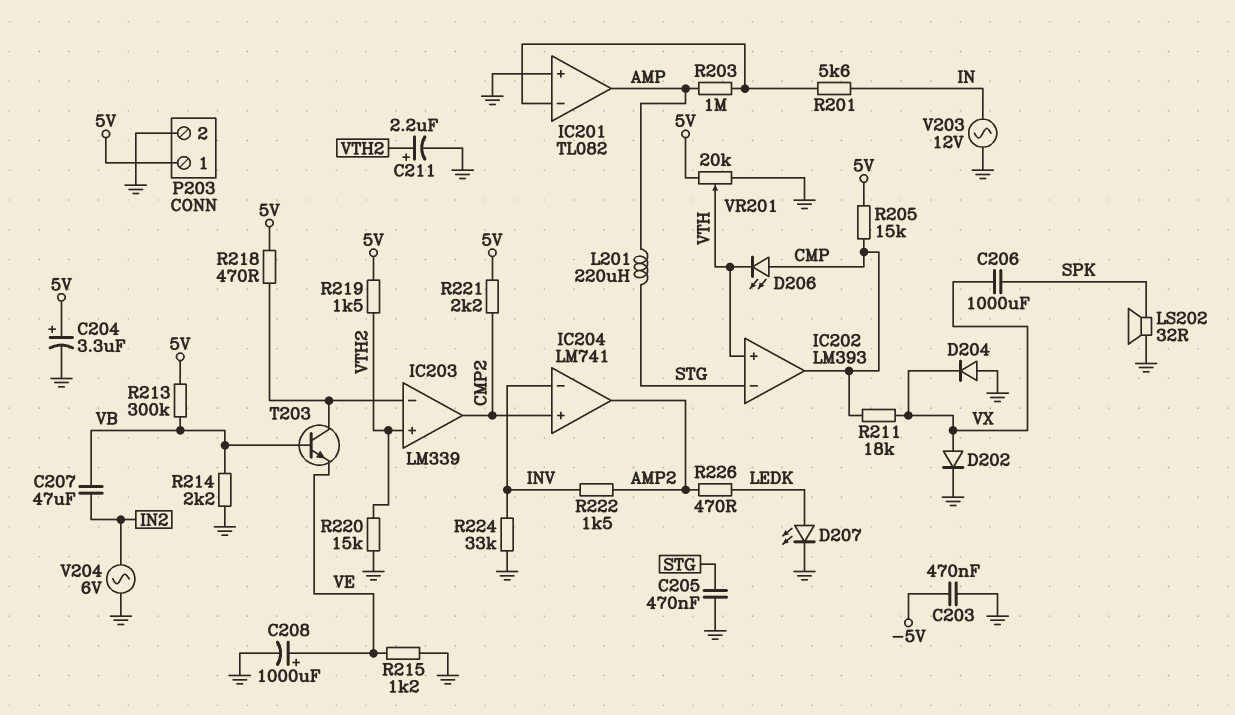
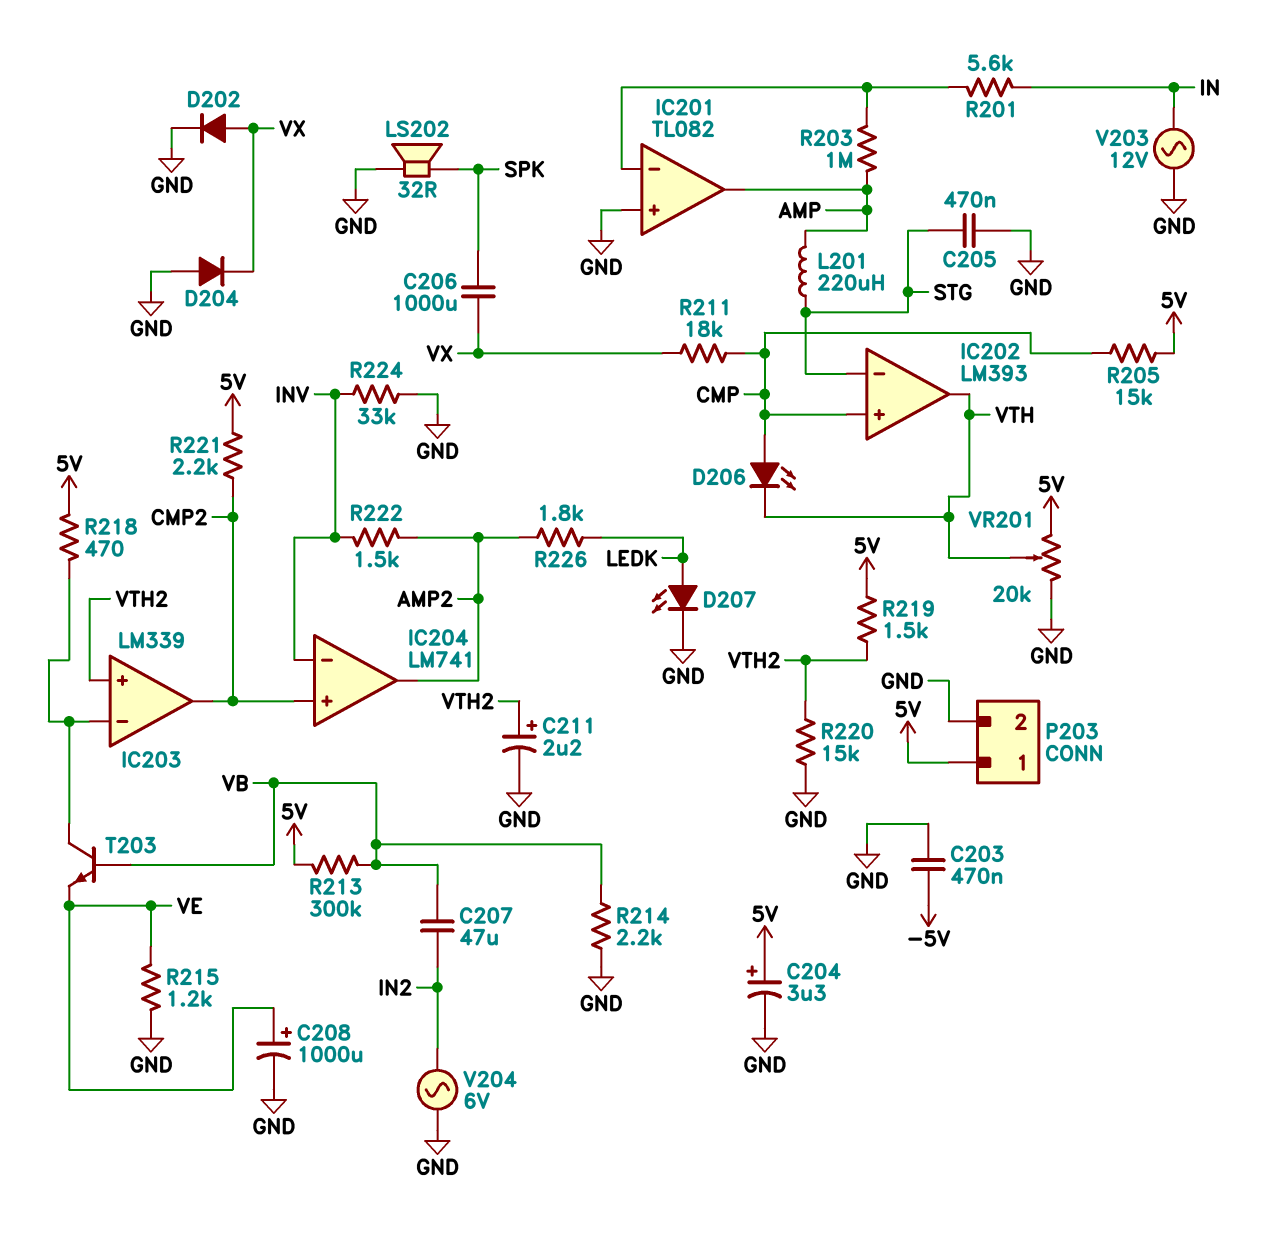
IC202 pin in+: VTH -> CMP
IC202 pin out: CMP -> VTH
R226: 470 (AMP2, LEDK) -> 1.8k (AMP2, LEDK)

